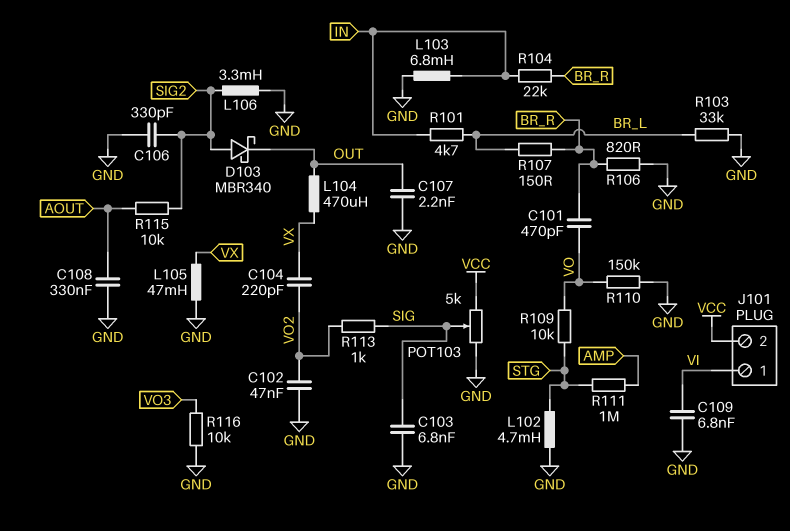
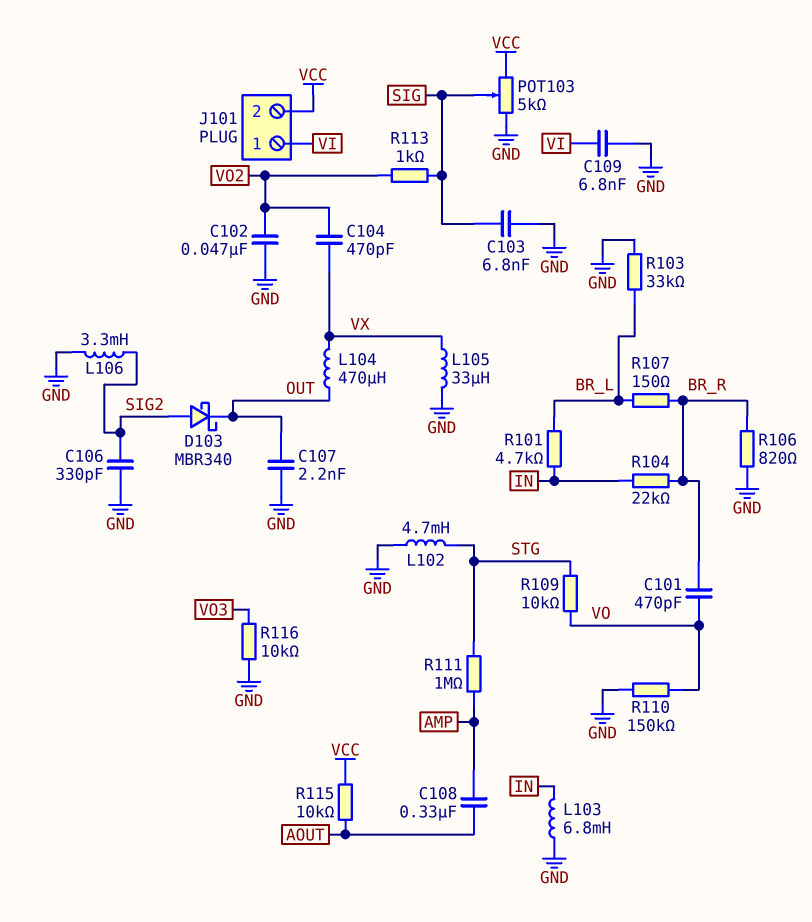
C104: 220pF (VO2, VX) -> 470pF (VO2, VX)
C108: 330nF (AOUT, GND) -> 330nF (AMP, AOUT)
L105: 47mH (GND, VX) -> 33uH (GND, VX)
R115: 10k (AOUT, SIG2) -> 10k (AOUT, VCC)

